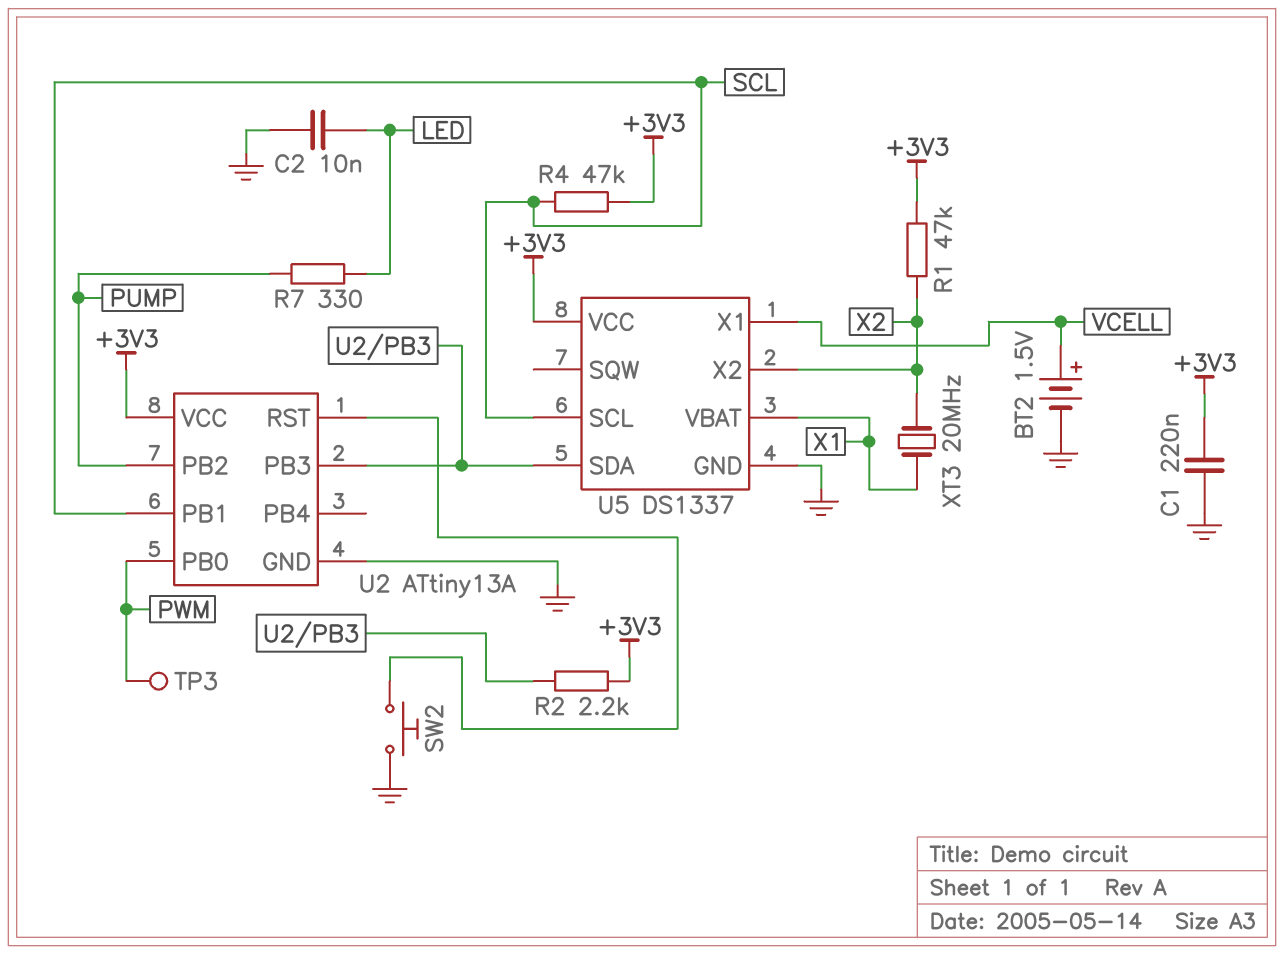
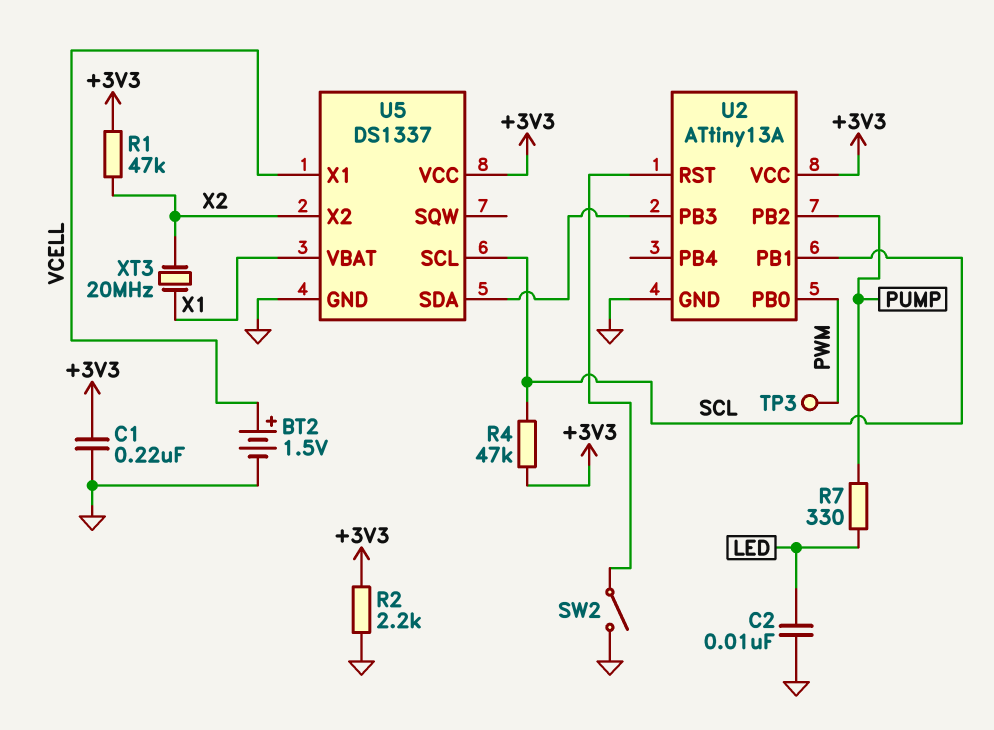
R2: 2.2k (+3V3, U2/PB3) -> 2.2k (+3V3, GND)
SW2: button (GND, U2/RST) -> switch (GND, U2/RST)

